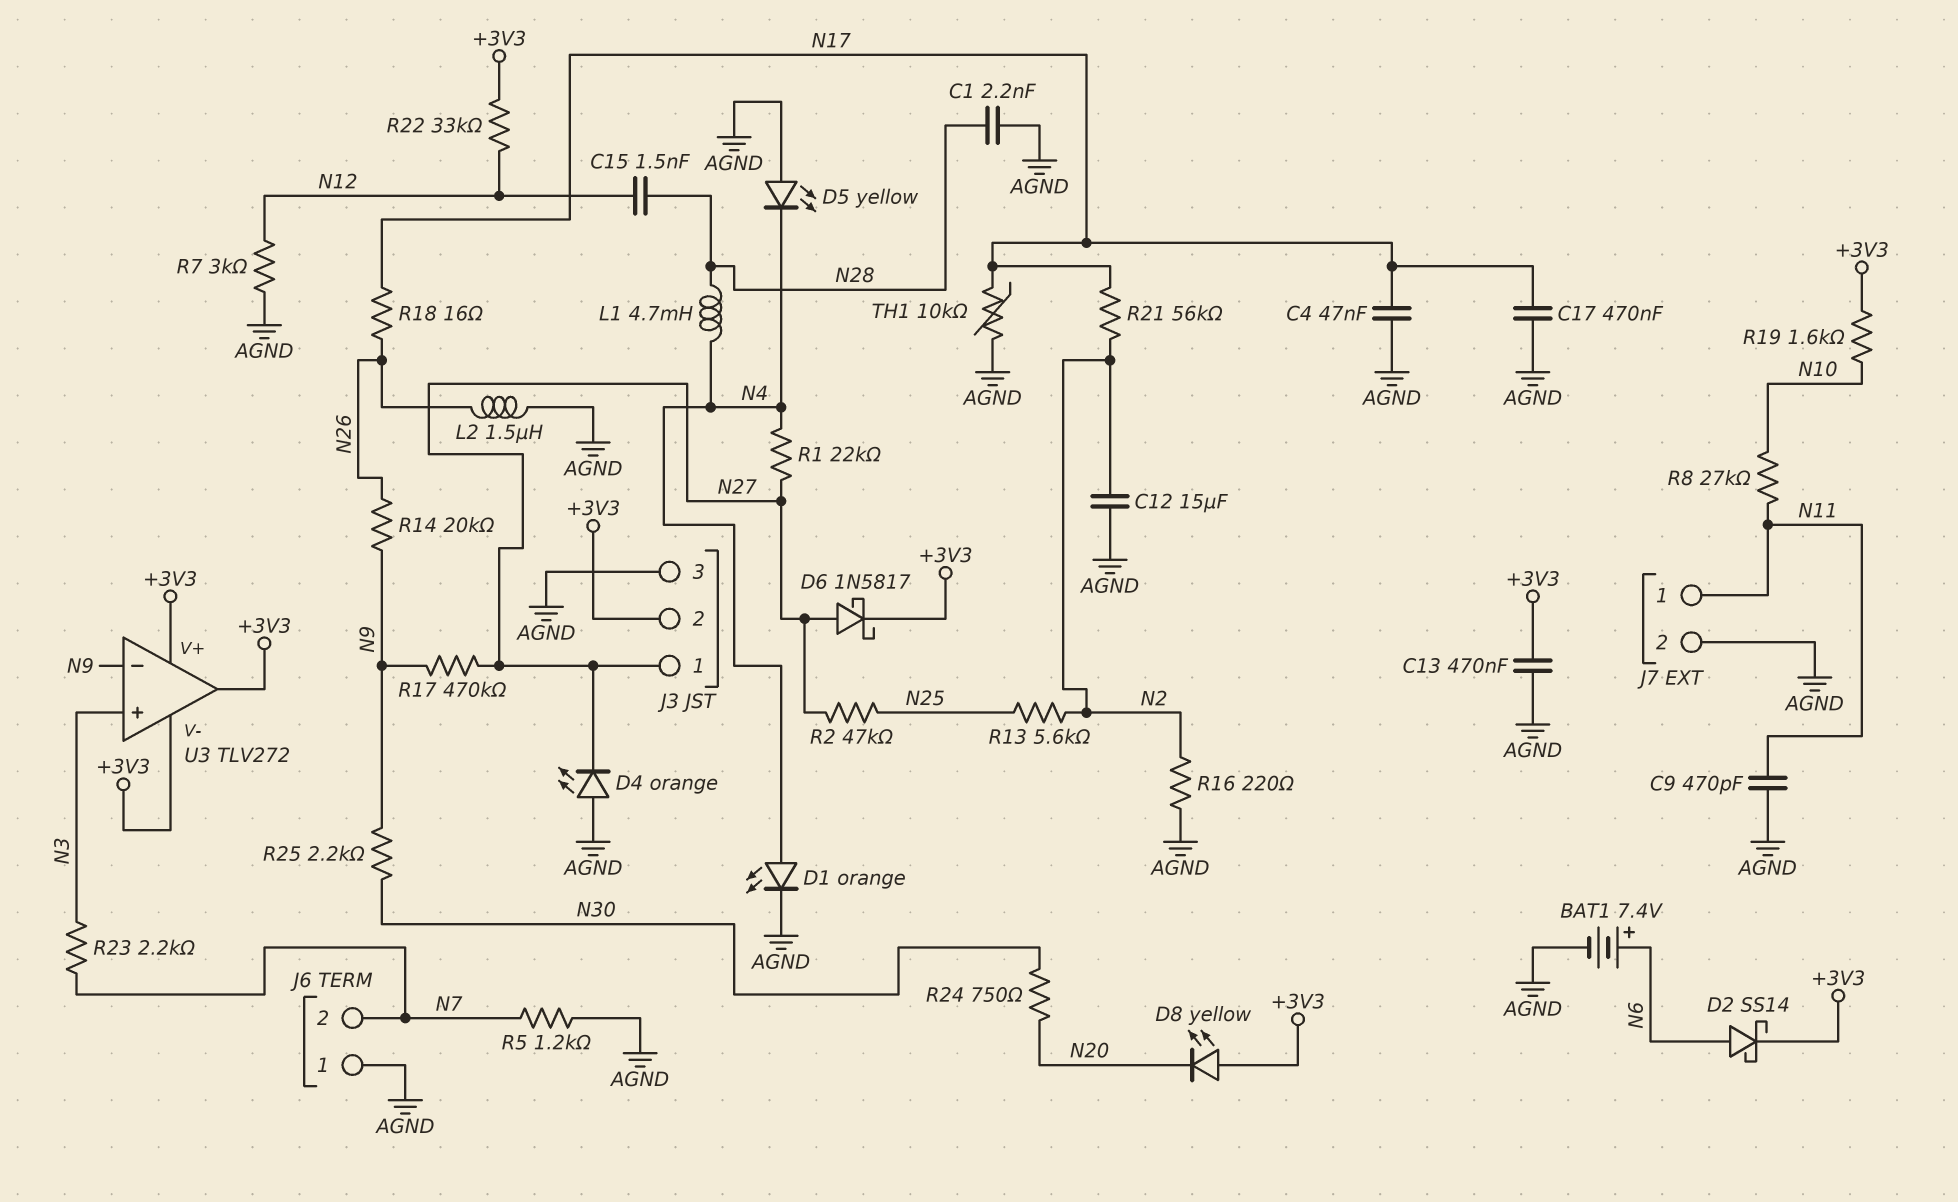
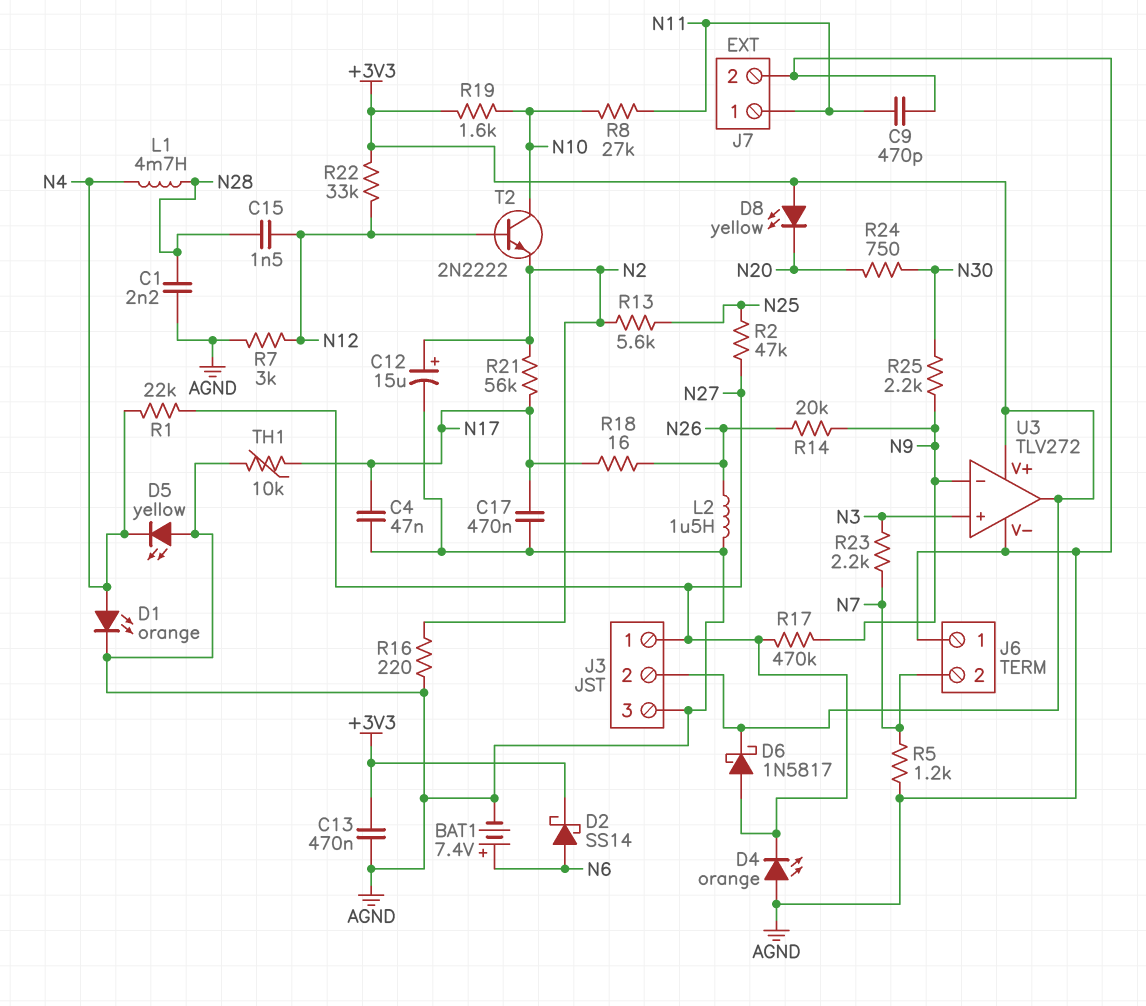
C12: 15uF (AGND, N2) -> 15uF (plus N2, minus AGND)
T2: none -> NPN 2N2222 (B N12, C N10, E N2)
U3 pin V-: +3V3 -> AGND

